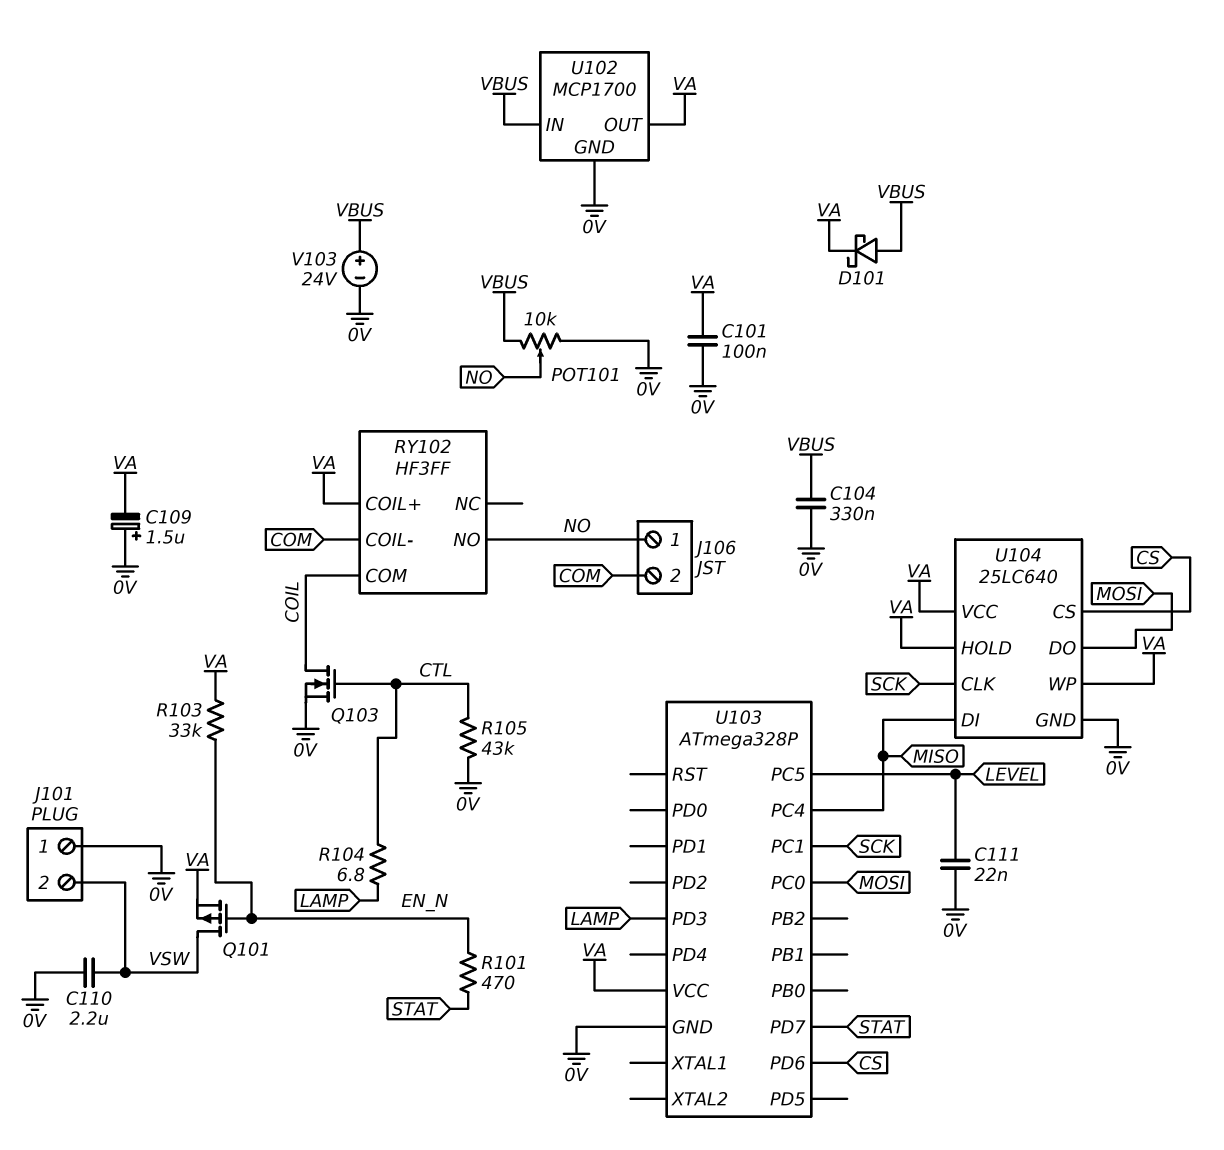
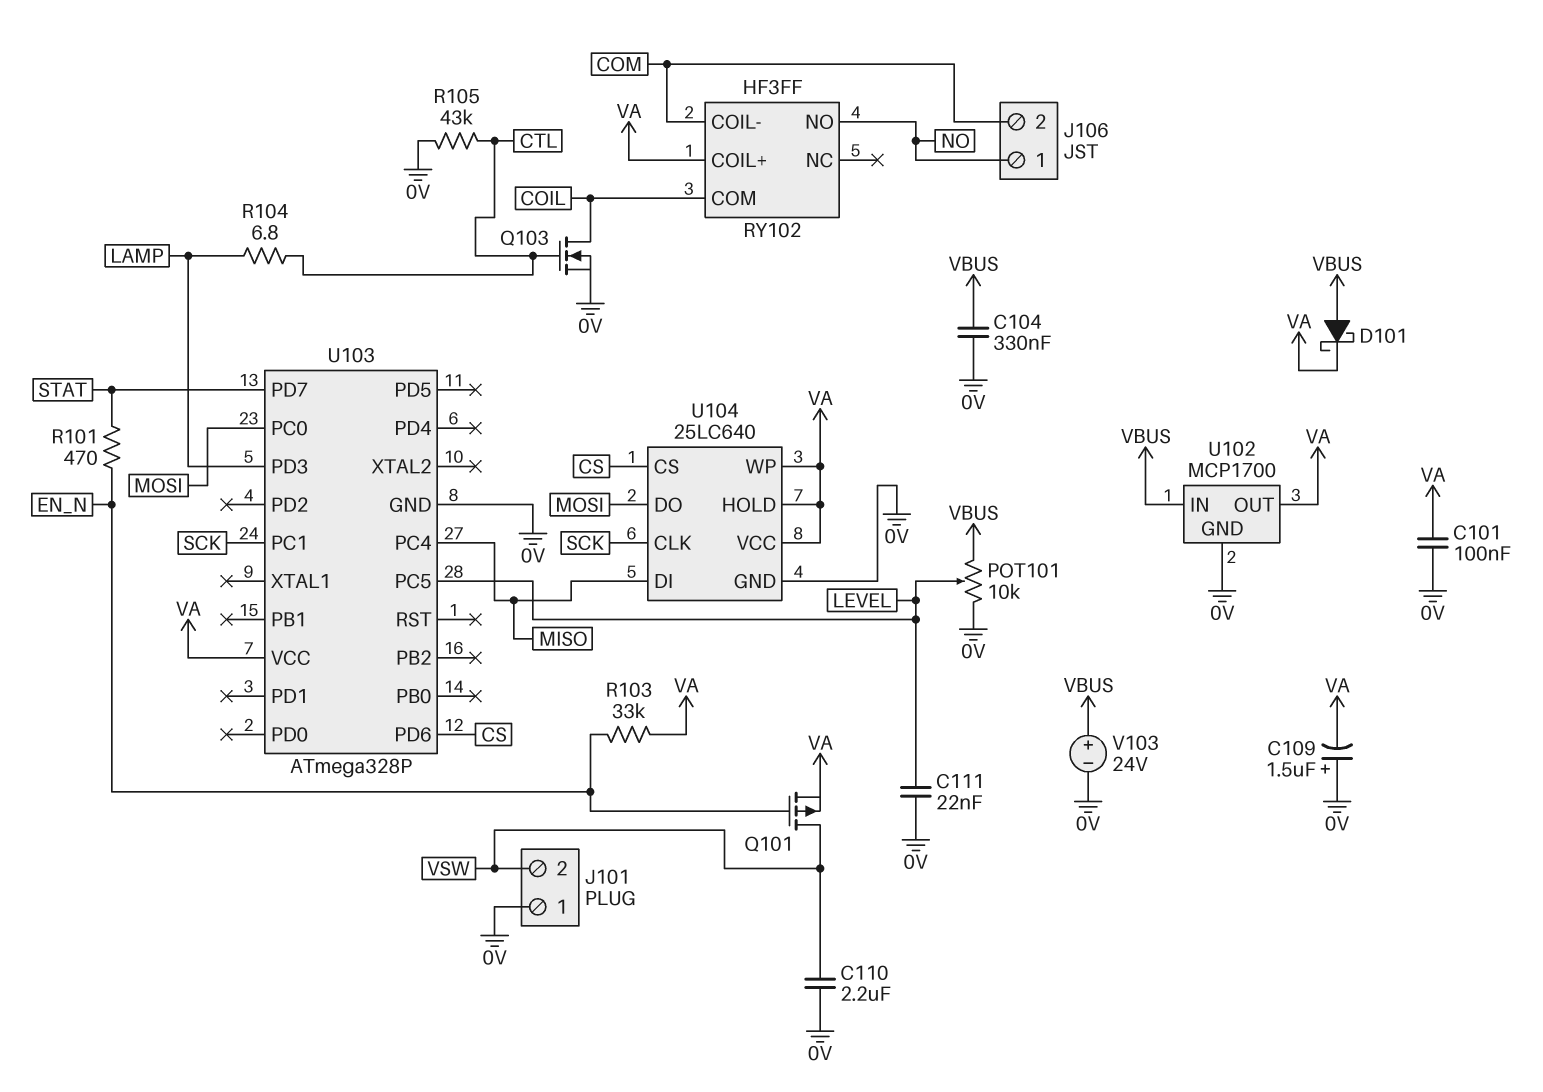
POT101: 10k (0V, VBUS, wiper NO) -> 10k (0V, VBUS, wiper LEVEL)

